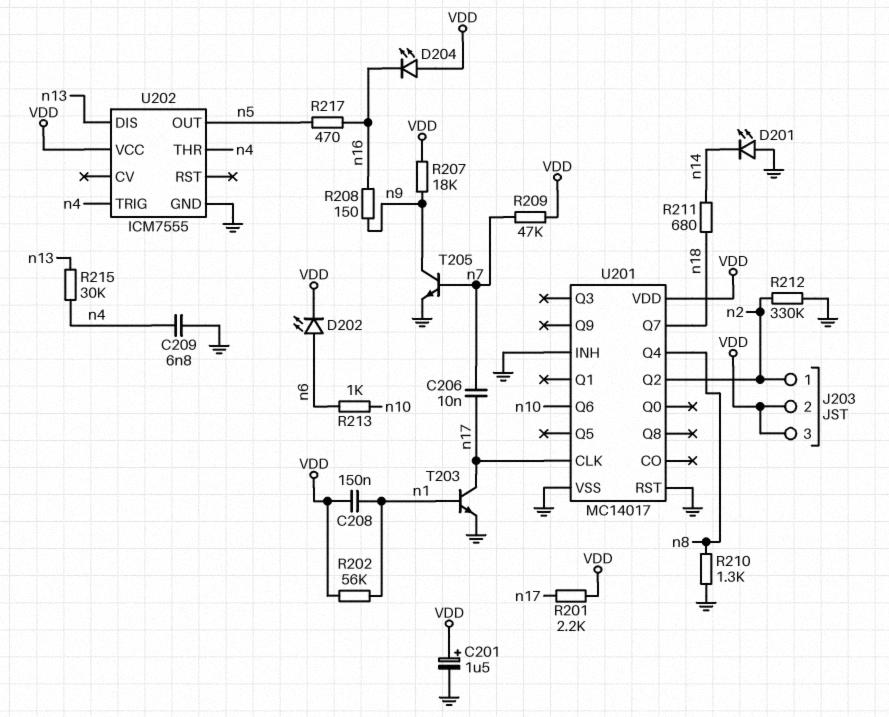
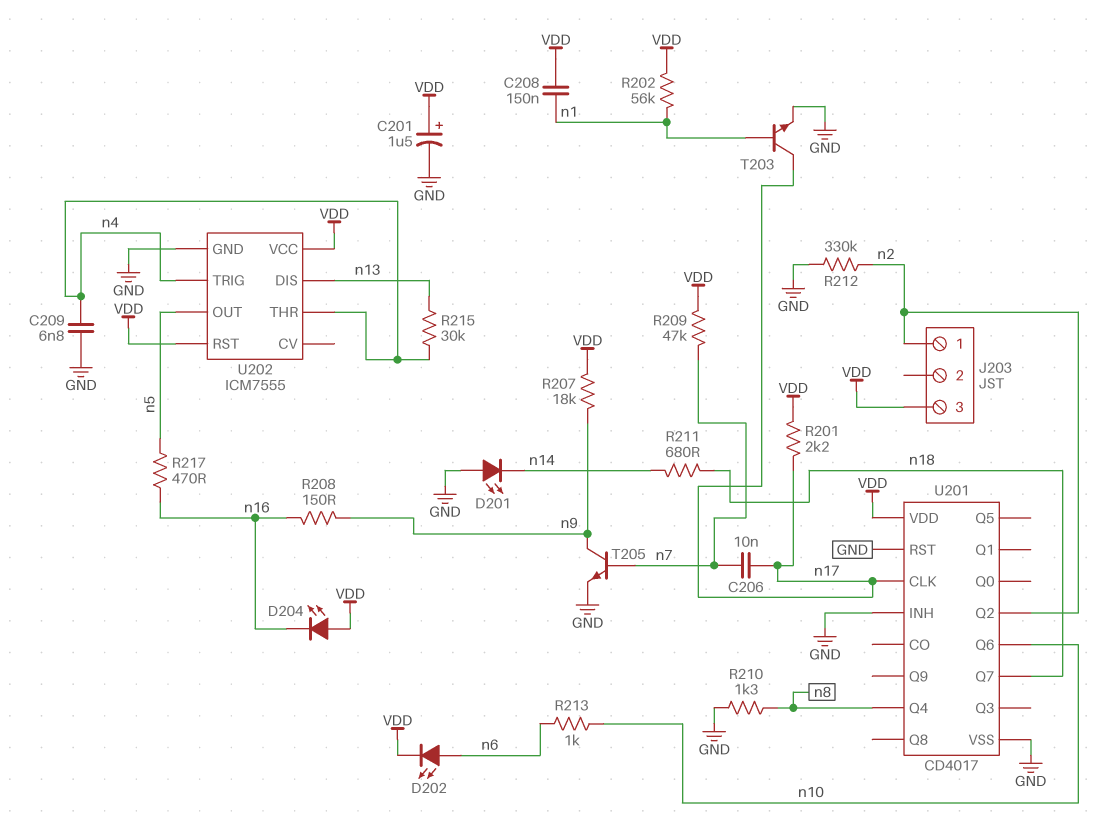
J203 pin 2: VDD -> none
U201: MC14017 -> CD4017
U202 pin RST: none -> VDD

